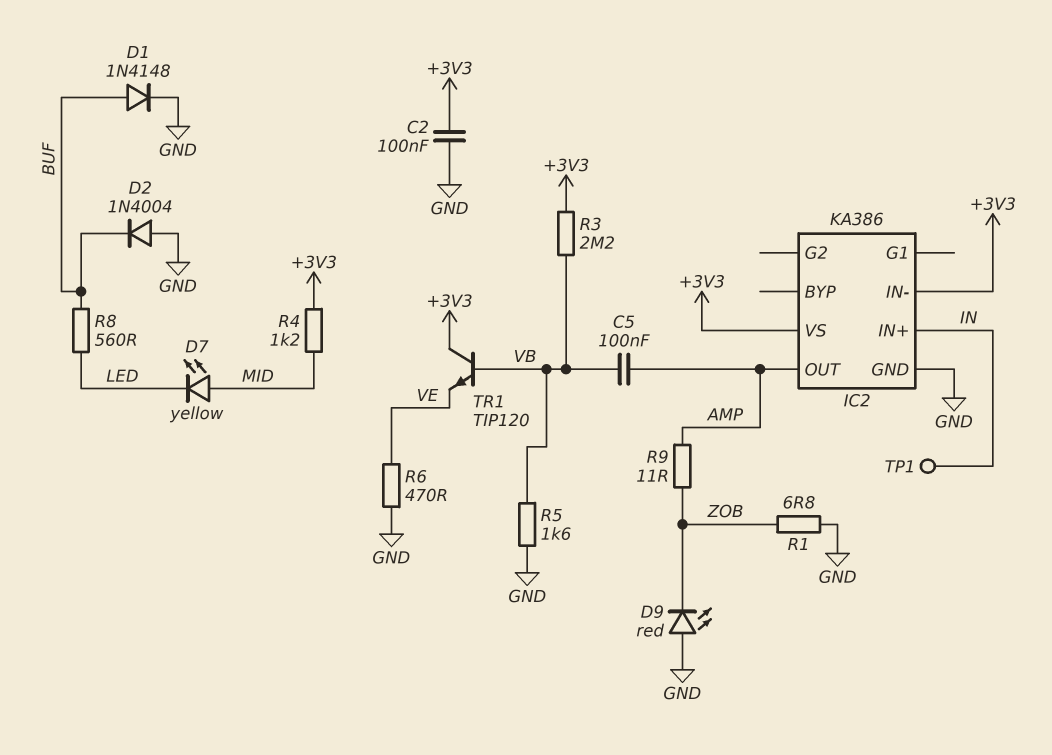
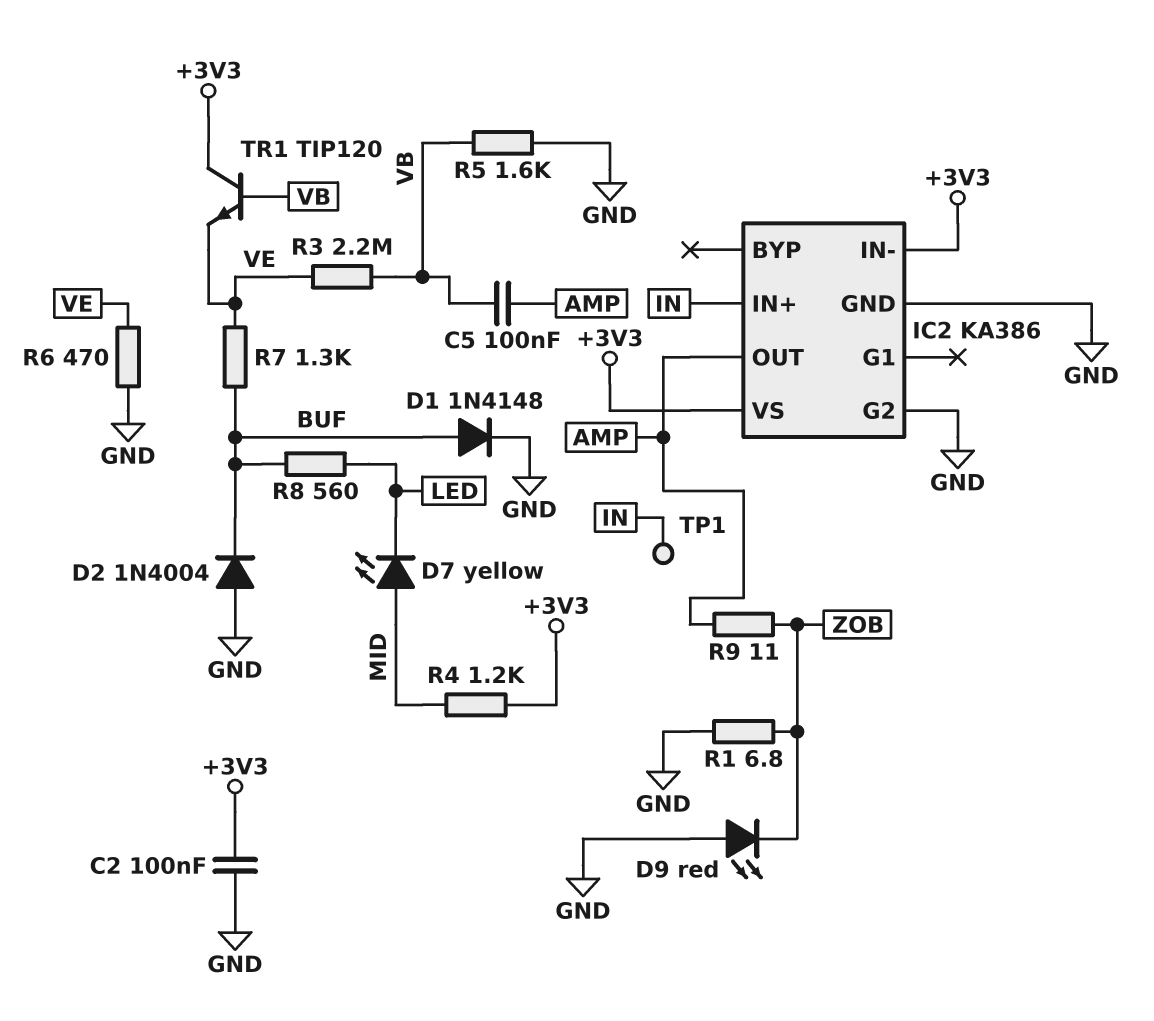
IC2 pin G2: none -> GND
R3: 2.2M (+3V3, VB) -> 2.2M (VB, VE)
R7: none -> 1.3k (BUF, VE)

